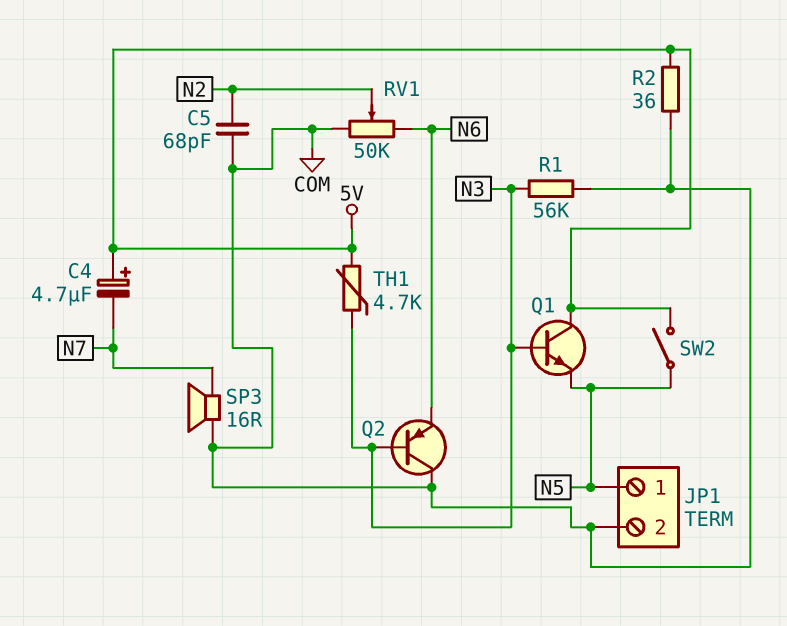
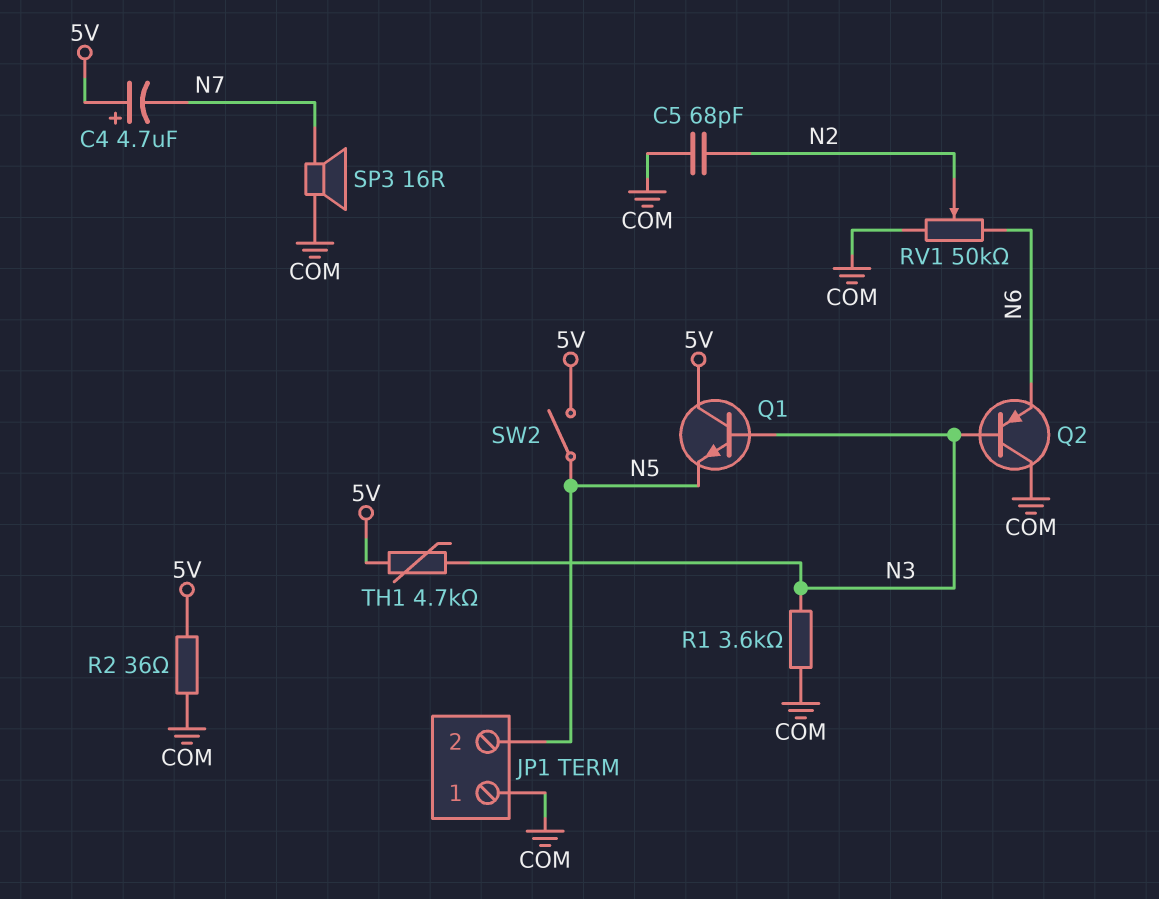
JP1 pin 1: N5 -> COM
JP1 pin 2: COM -> N5
R1: 56k (COM, N3) -> 3.6k (COM, N3)

